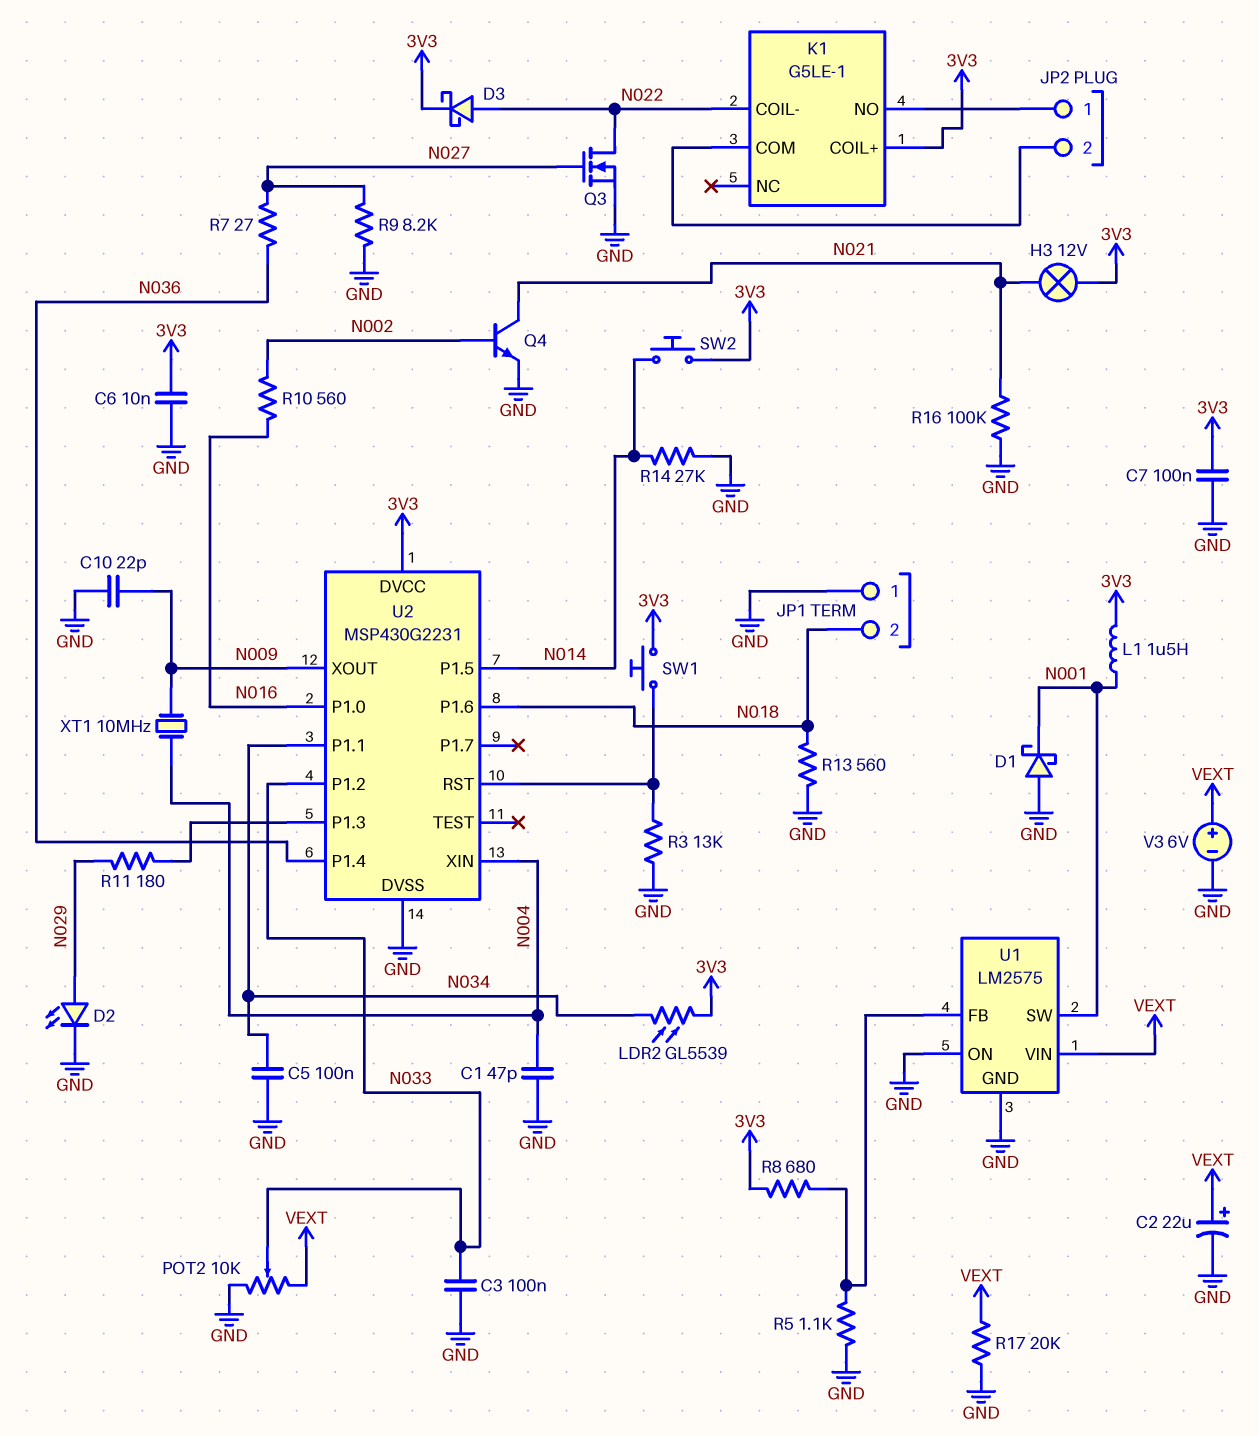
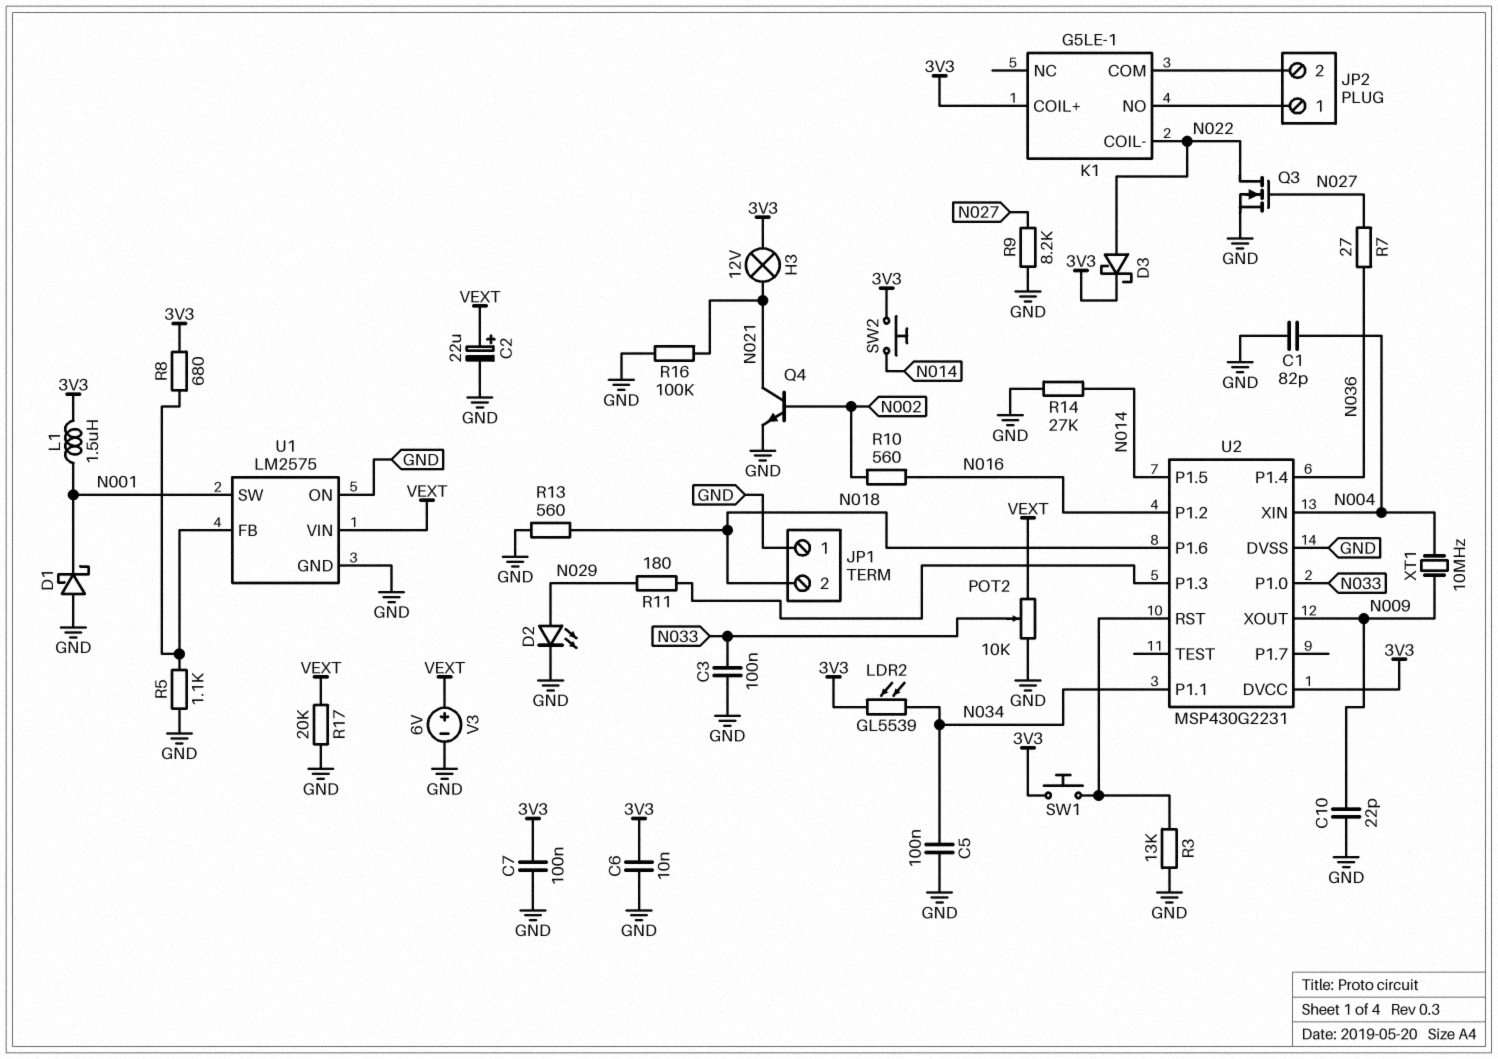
C1: 47pF (GND, N004) -> 82pF (GND, N004)
U2 pin P1.0: N016 -> N033
U2 pin P1.2: N033 -> N016

